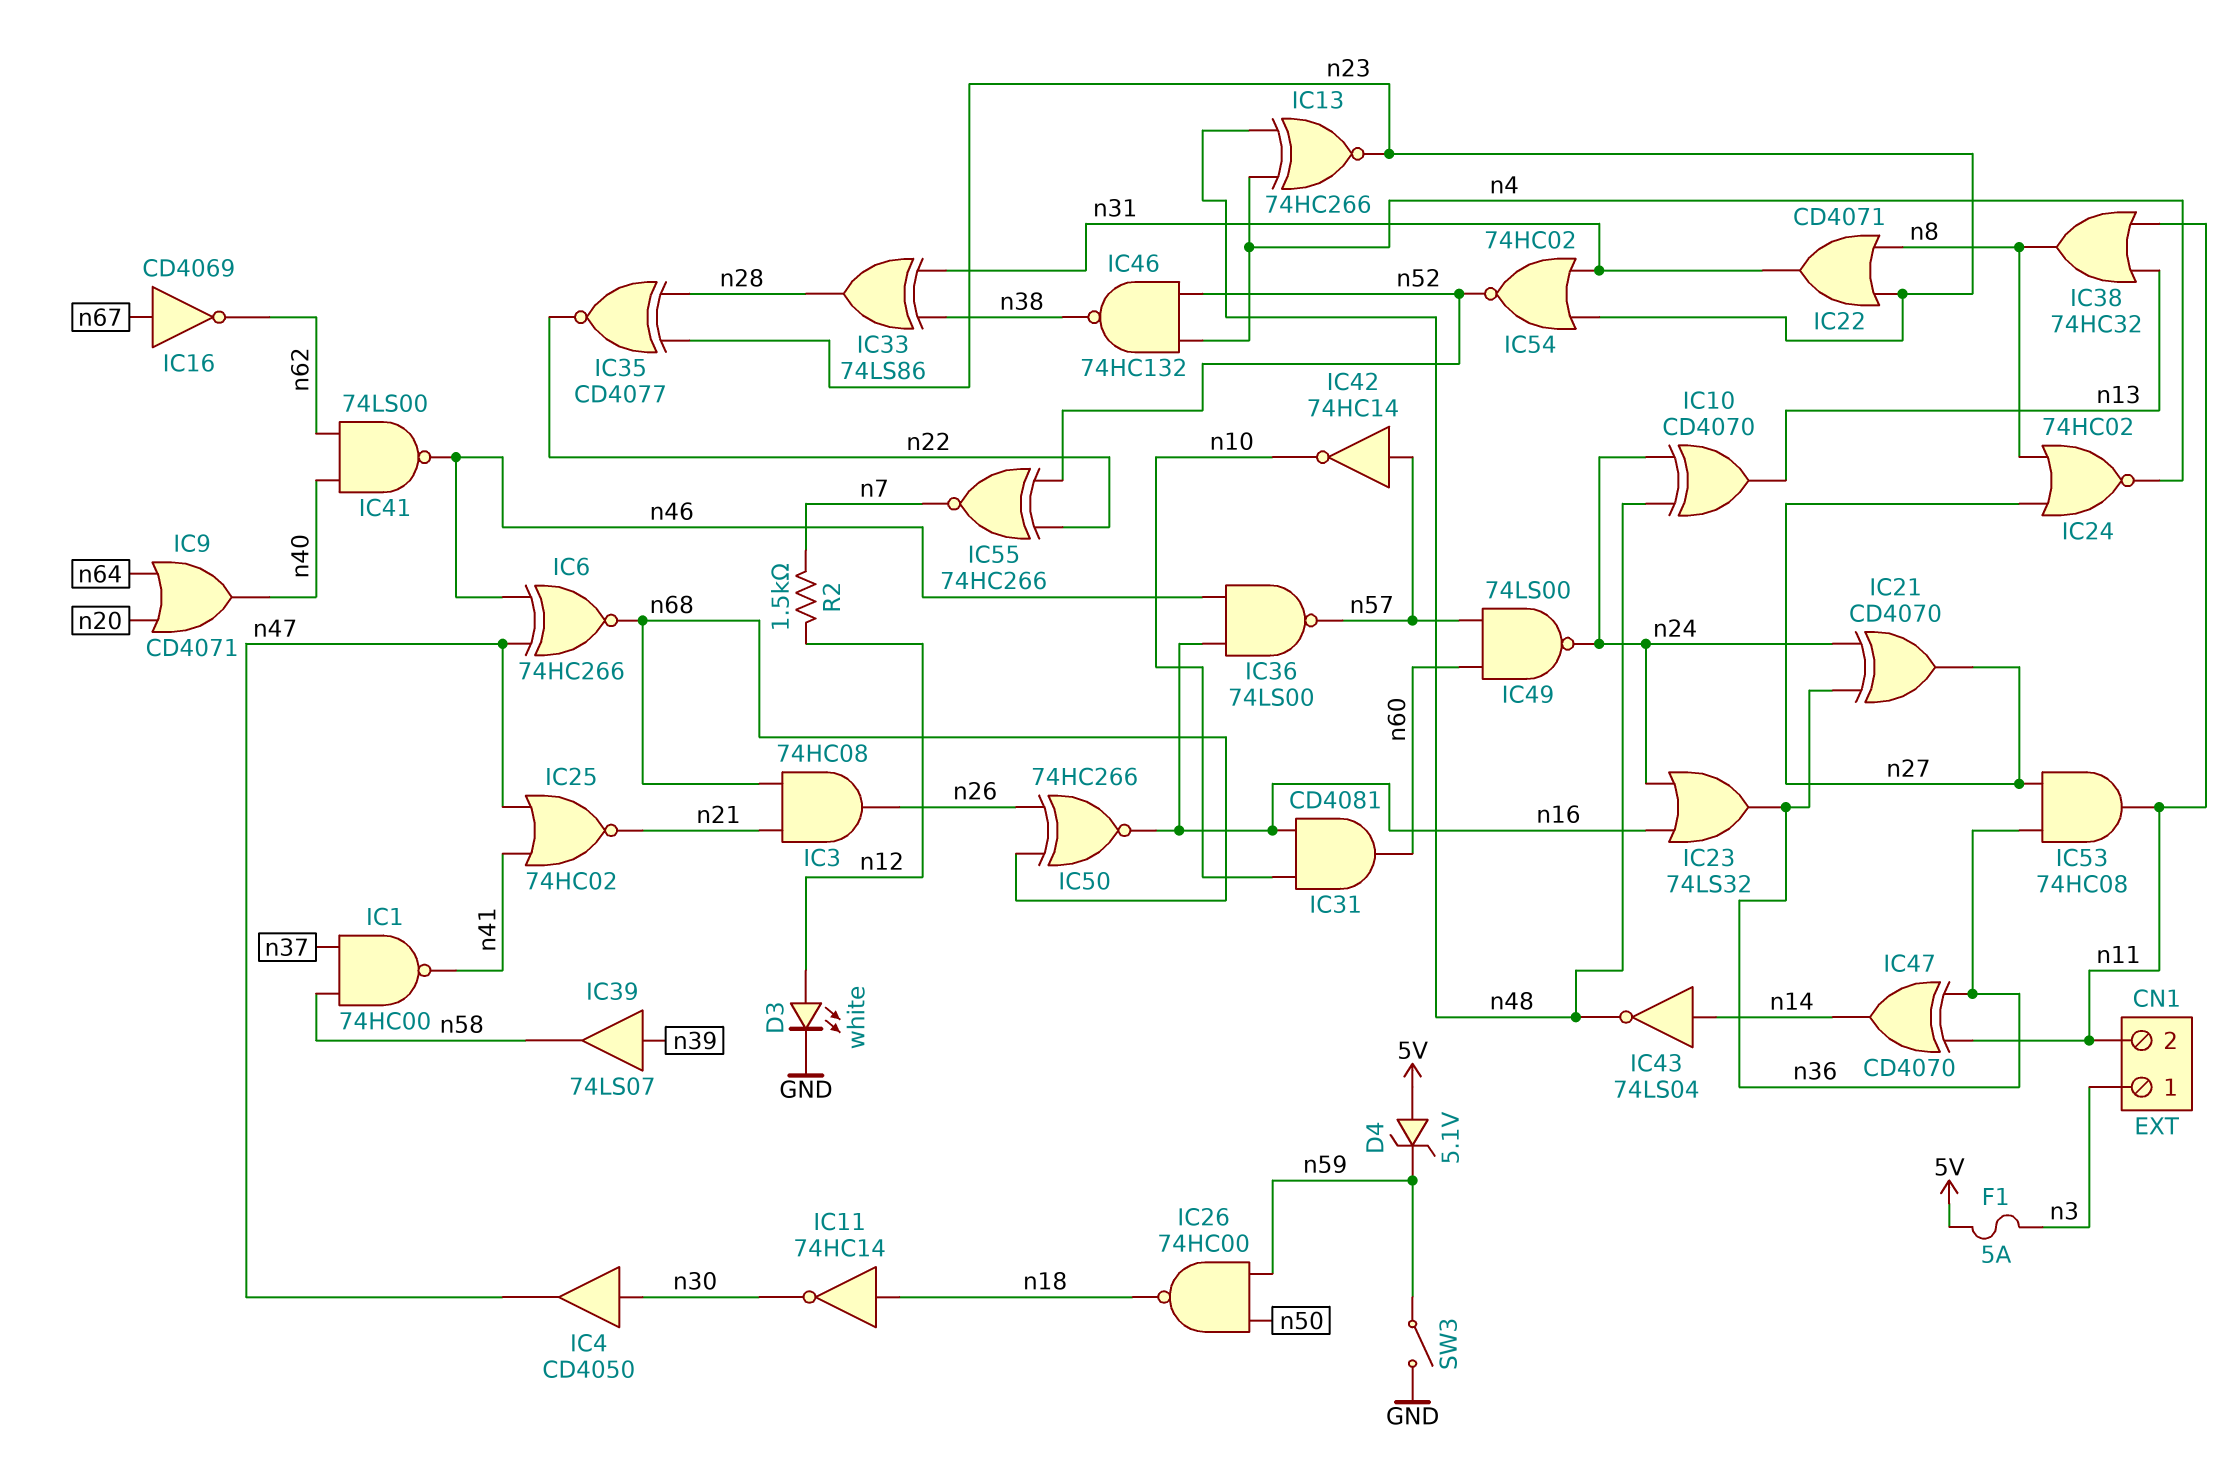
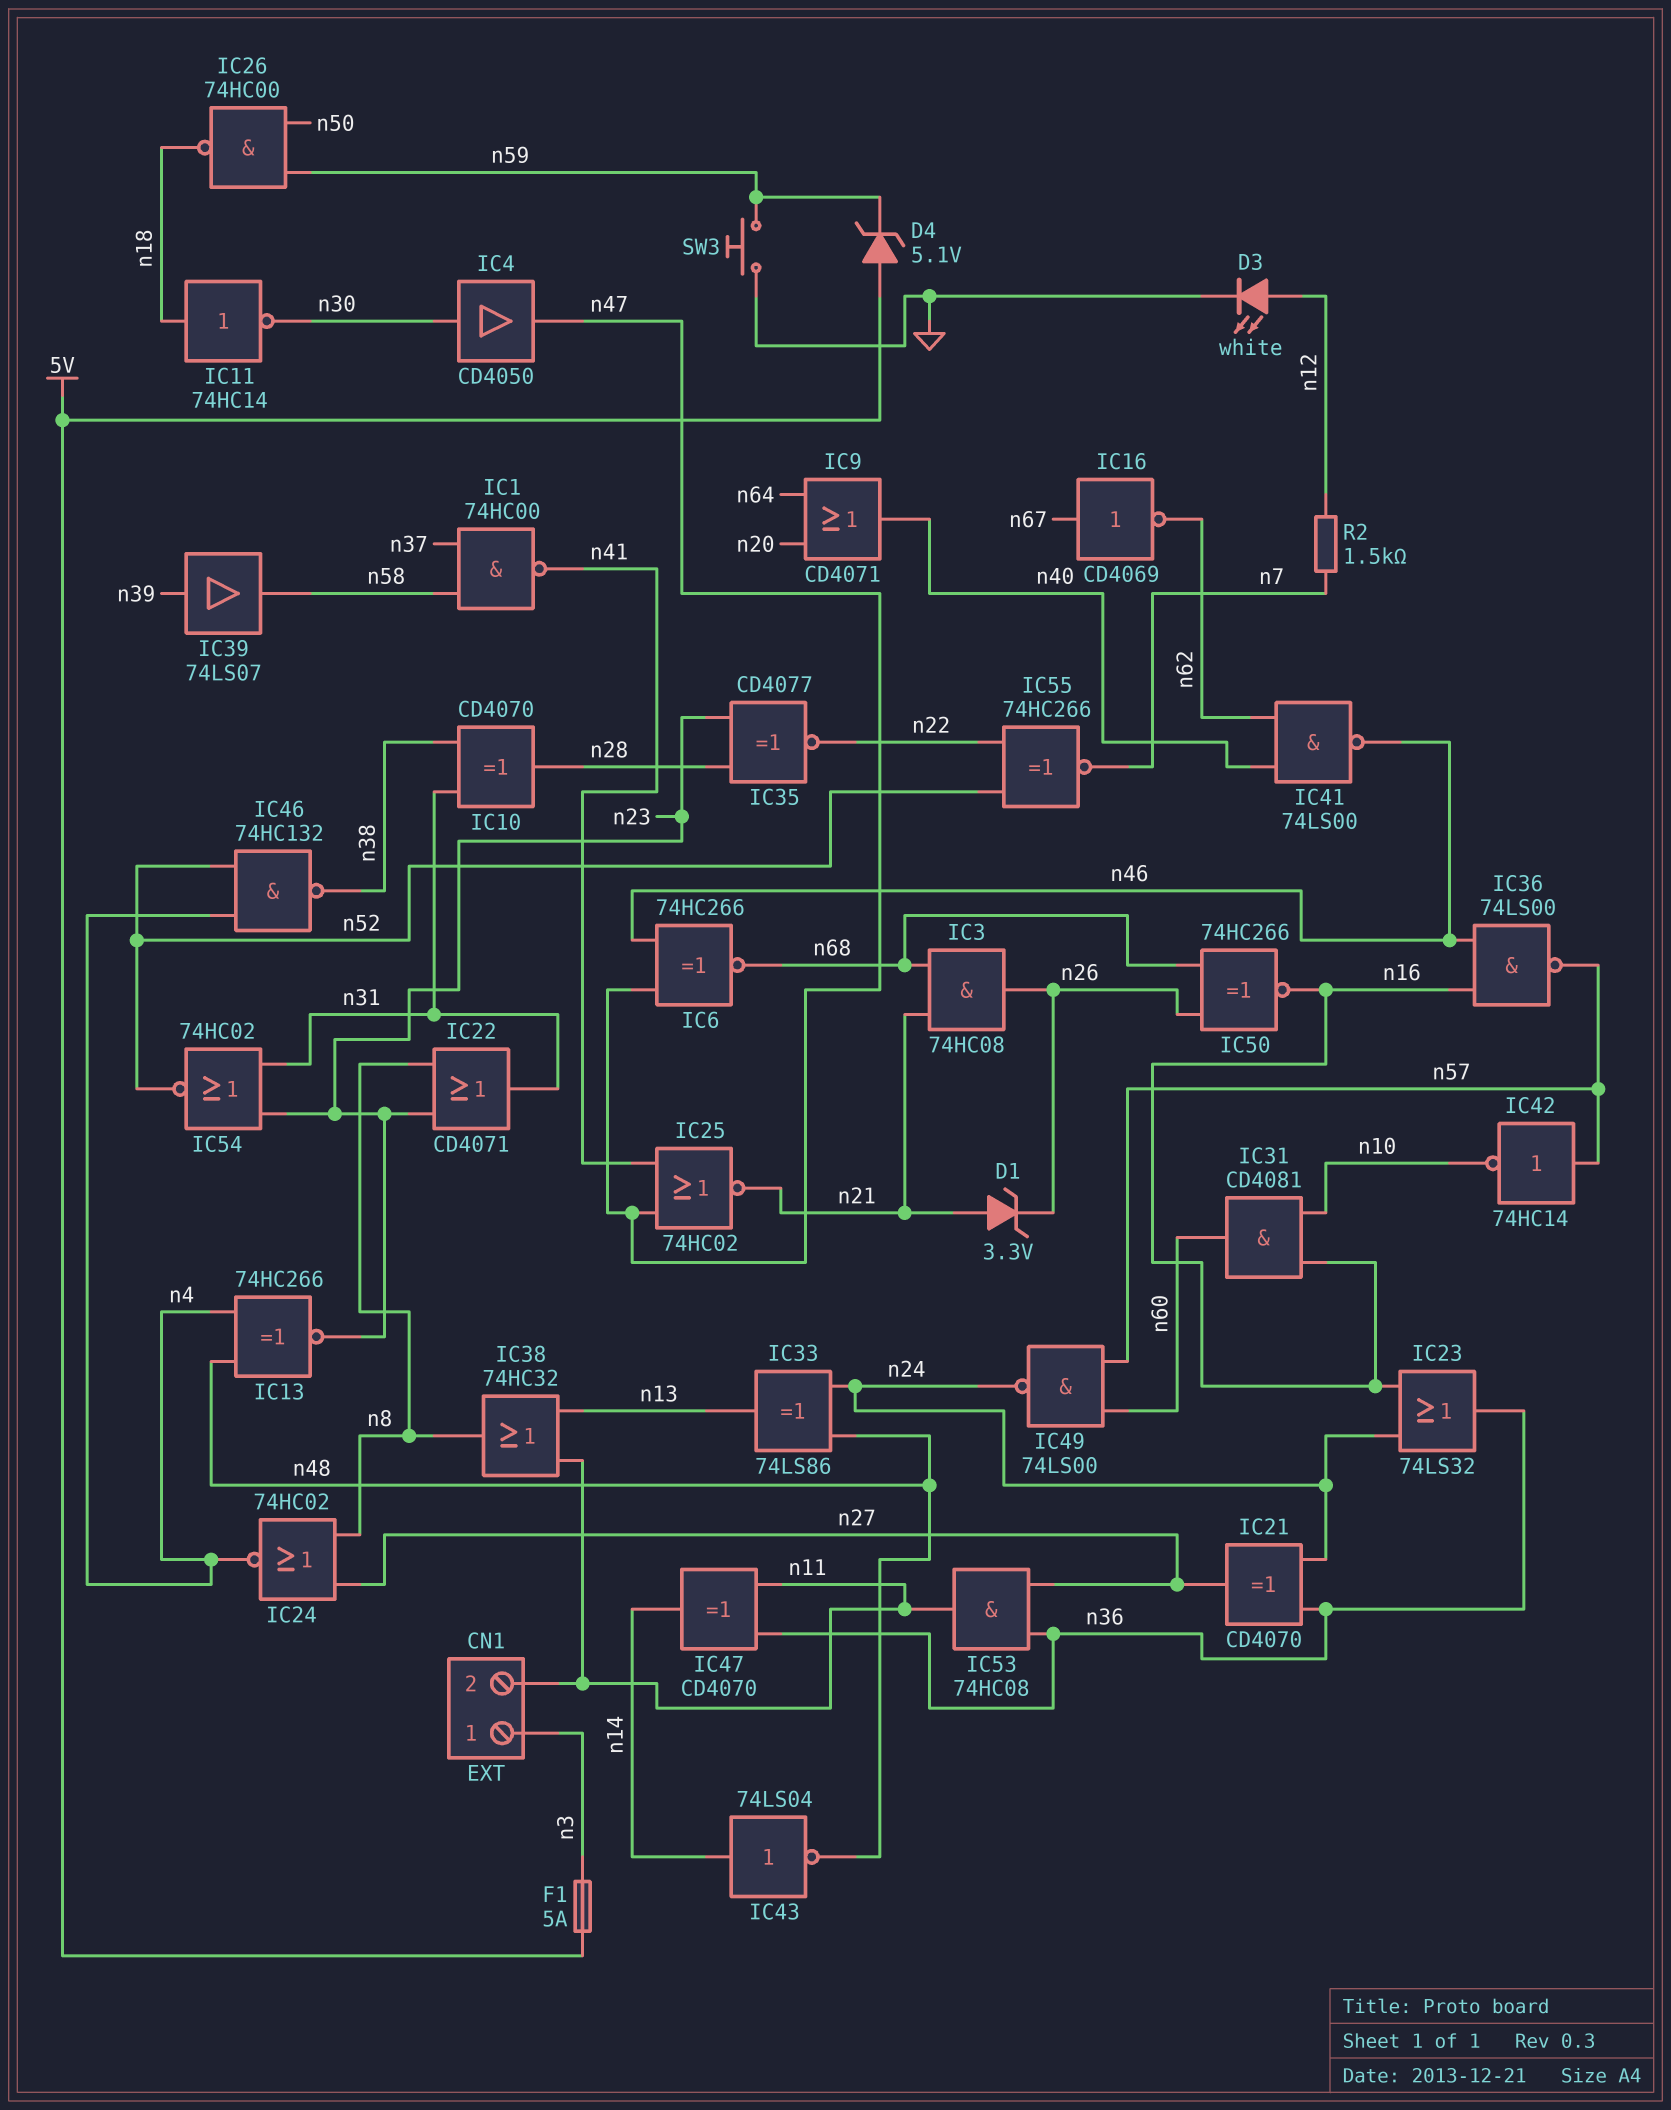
D1: none -> zener 3.3V (A n21, K n26)
IC10: XOR CD4070 (in n24, in n48, out n13) -> XOR CD4070 (in n31, in n38, out n28)
IC33: XOR 74LS86 (in n31, in n38, out n28) -> XOR 74LS86 (in n24, in n48, out n13)
SW3: switch (GND, n59) -> button (GND, n59)

